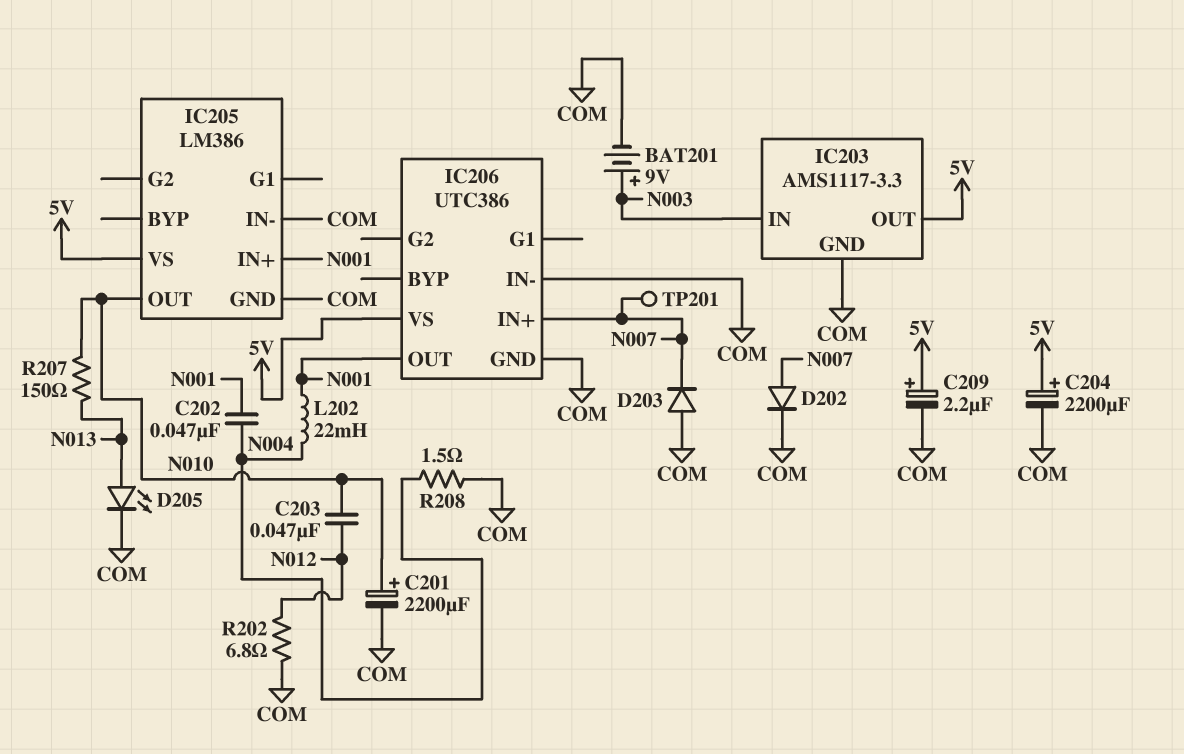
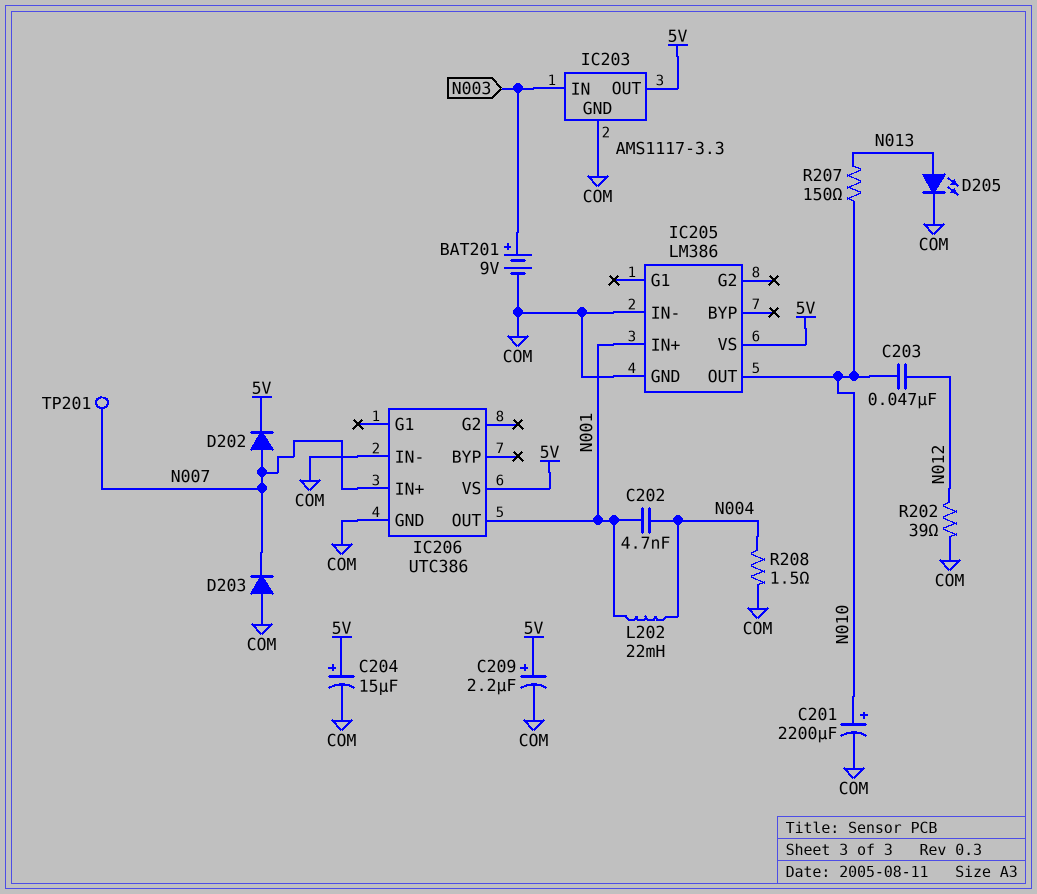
C202: 47nF (N001, N004) -> 4.7nF (N001, N004)
C204: 2200uF (plus 5V, minus COM) -> 15uF (plus 5V, minus COM)
D202: diode (A N007, K COM) -> diode (A N007, K 5V)
R202: 6.8 (COM, N012) -> 39 (COM, N012)

